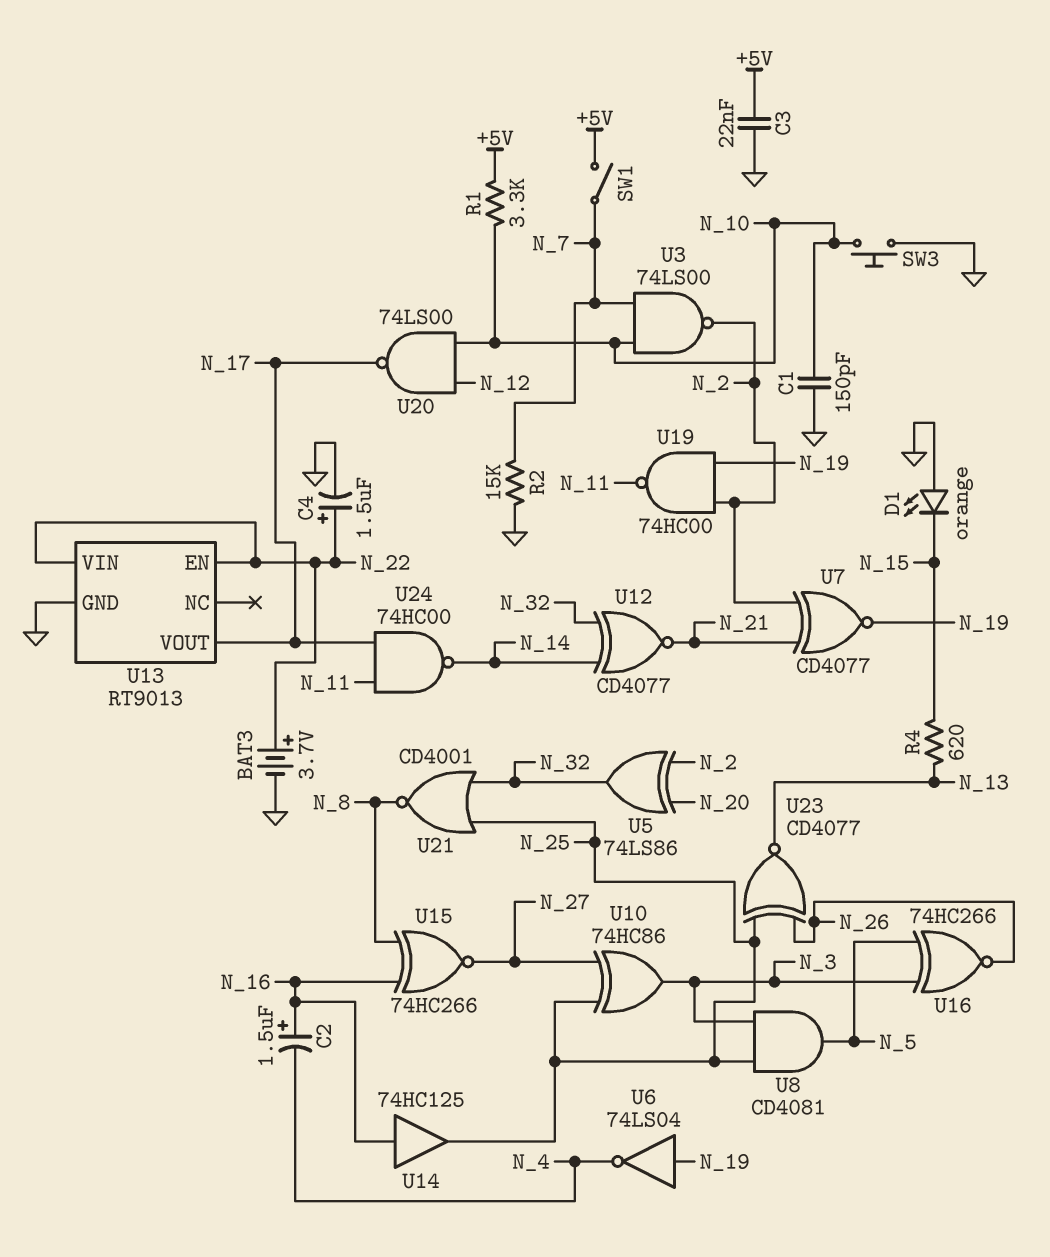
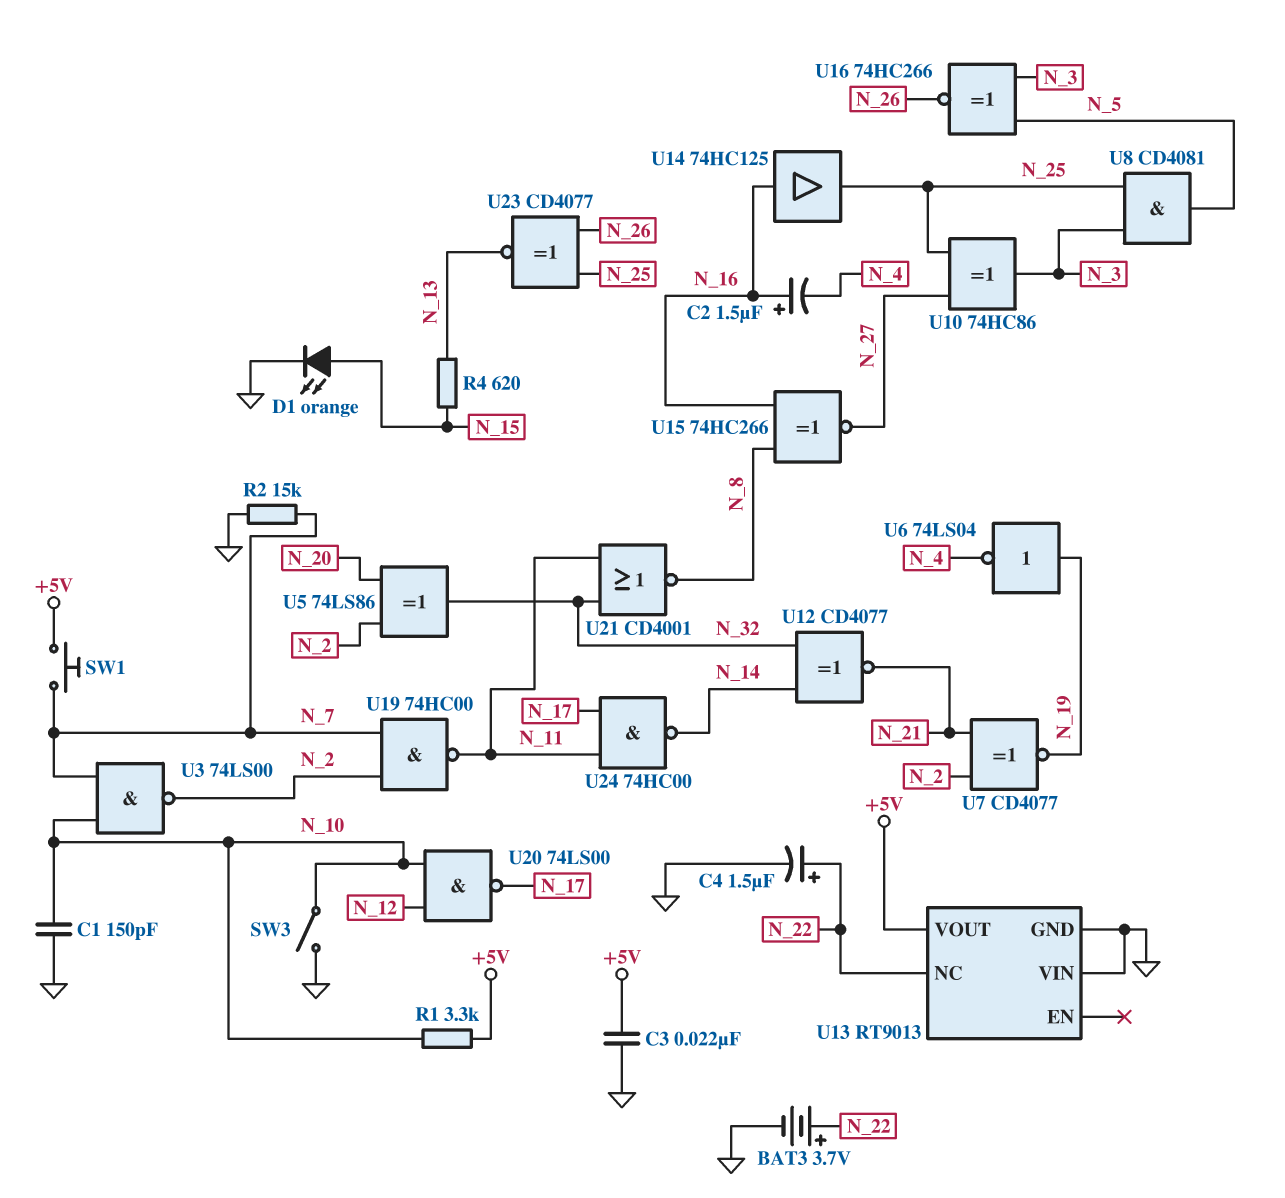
D1: LED orange (A GND, K N_15) -> LED orange (A N_15, K GND)
SW1: switch (+5V, N_7) -> button (+5V, N_7)
SW3: button (GND, N_10) -> switch (GND, N_10)
U13 pin EN: N_22 -> none
U13 pin NC: none -> N_22
U13 pin VIN: N_22 -> GND
U13 pin VOUT: N_17 -> +5V
U19: NAND 74HC00 (in N_2, in N_19, out N_11) -> NAND 74HC00 (in N_2, in N_7, out N_11)
U21: NOR CD4001 (in N_25, in N_32, out N_8) -> NOR CD4001 (in N_11, in N_32, out N_8)

